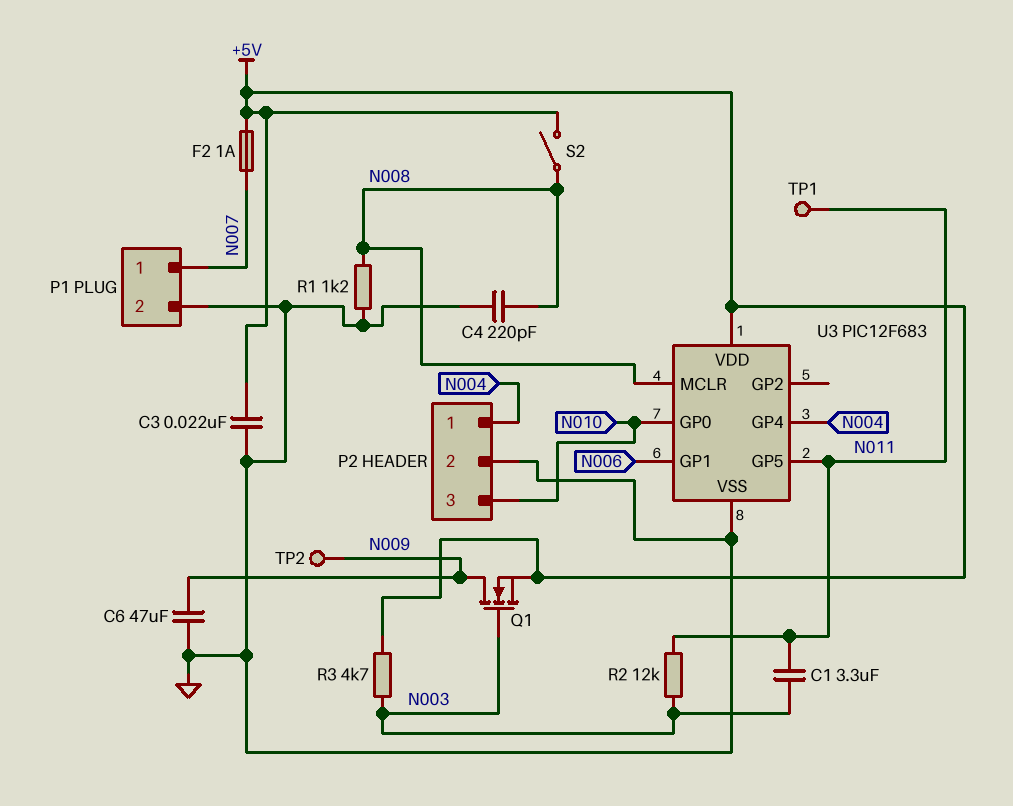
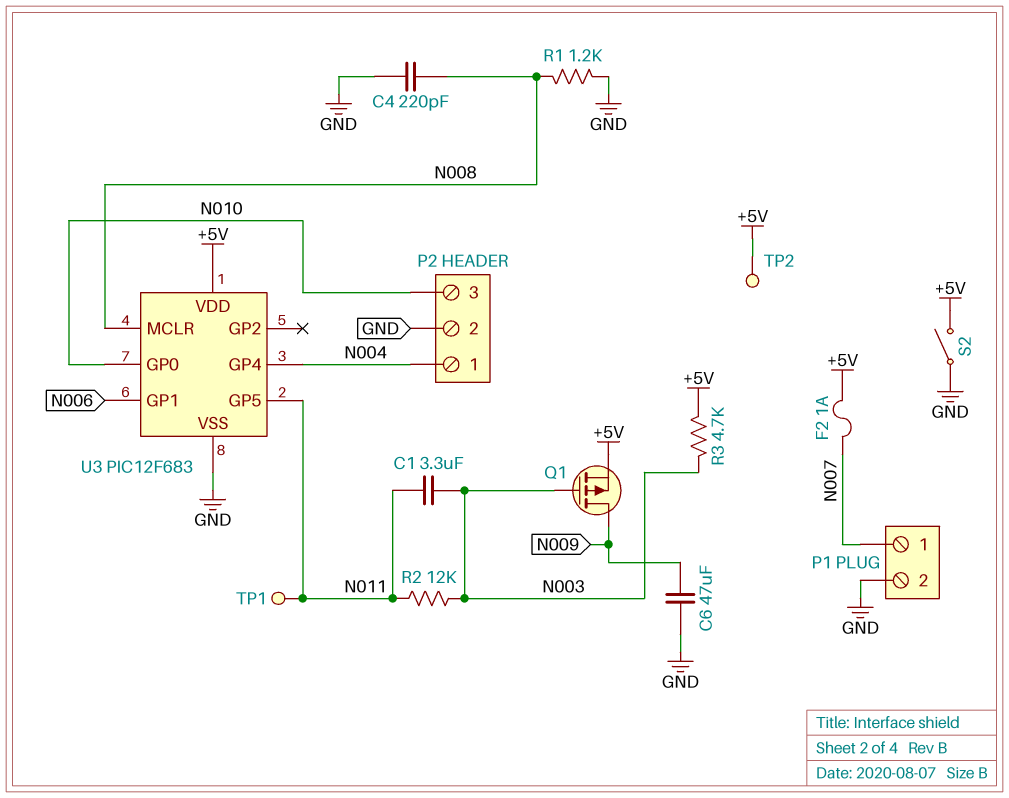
C3: 22nF (+5V, GND) -> none
Q1: NMOS (G N003, D N009, S +5V) -> PMOS (G N003, D N009, S +5V)
S2: switch (+5V, N008) -> switch (+5V, GND)
TP2: test point (N009) -> test point (+5V)

